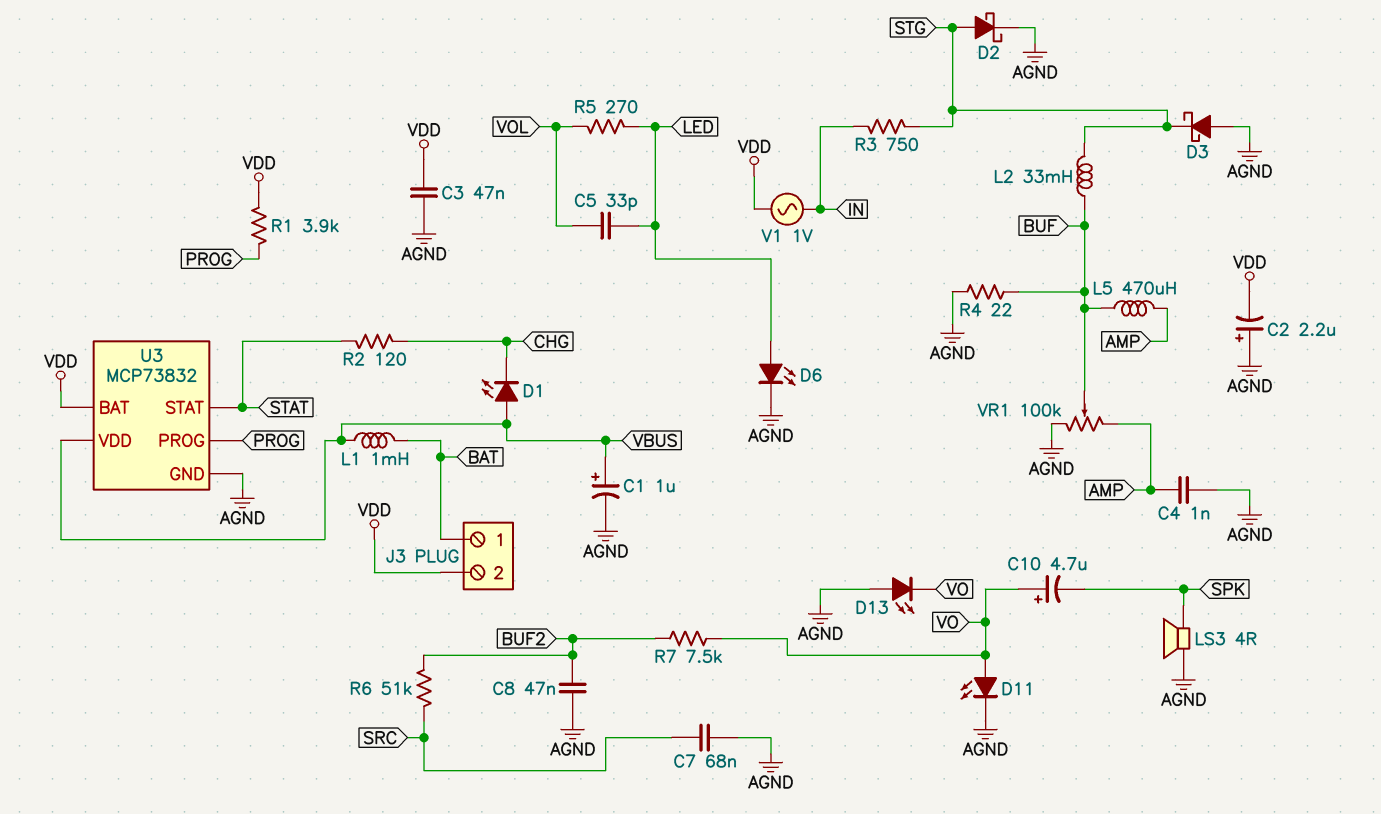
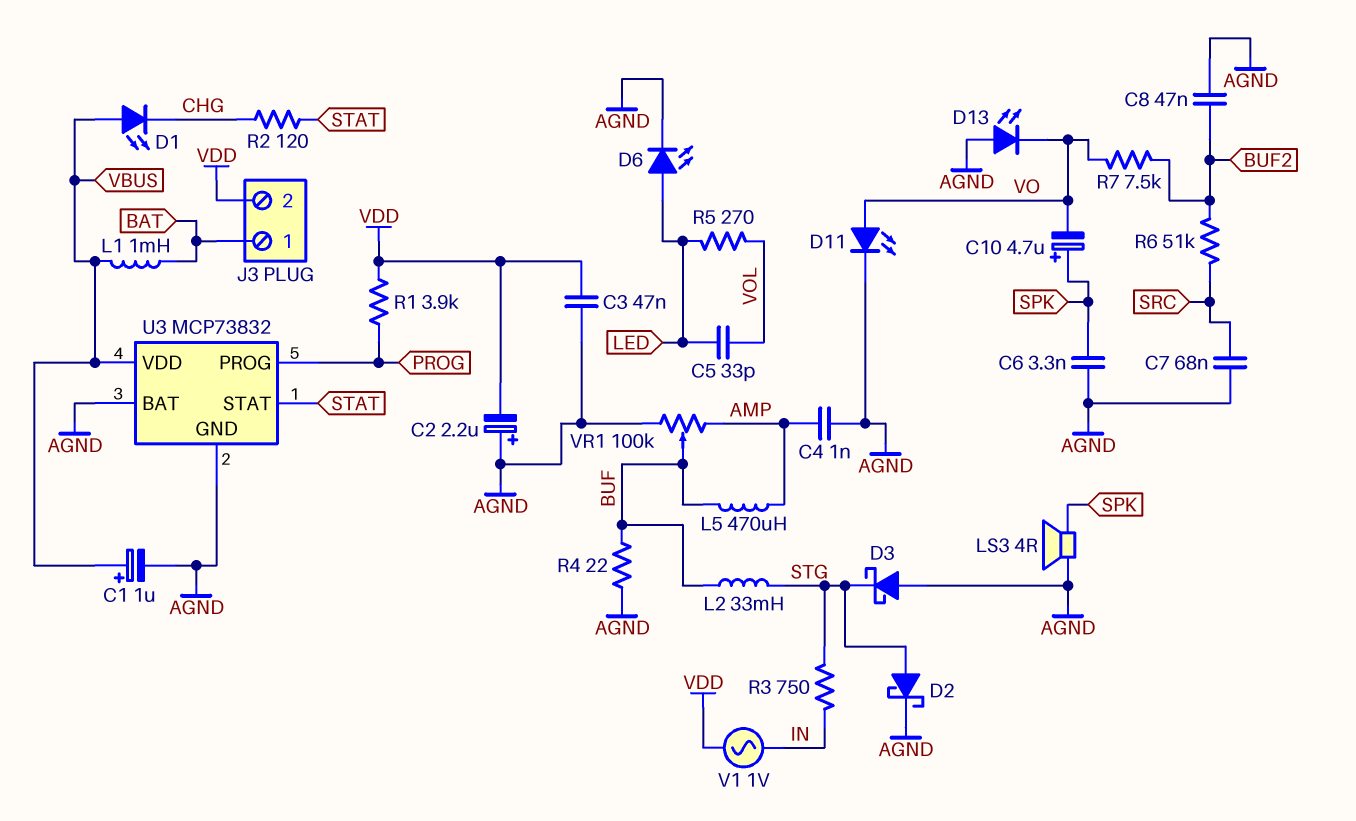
C6: none -> 3.3nF (AGND, SPK)
C10: 4.7uF (plus VO, minus SPK) -> 4.7uF (plus SPK, minus VO)
U3 pin BAT: VDD -> AGND

